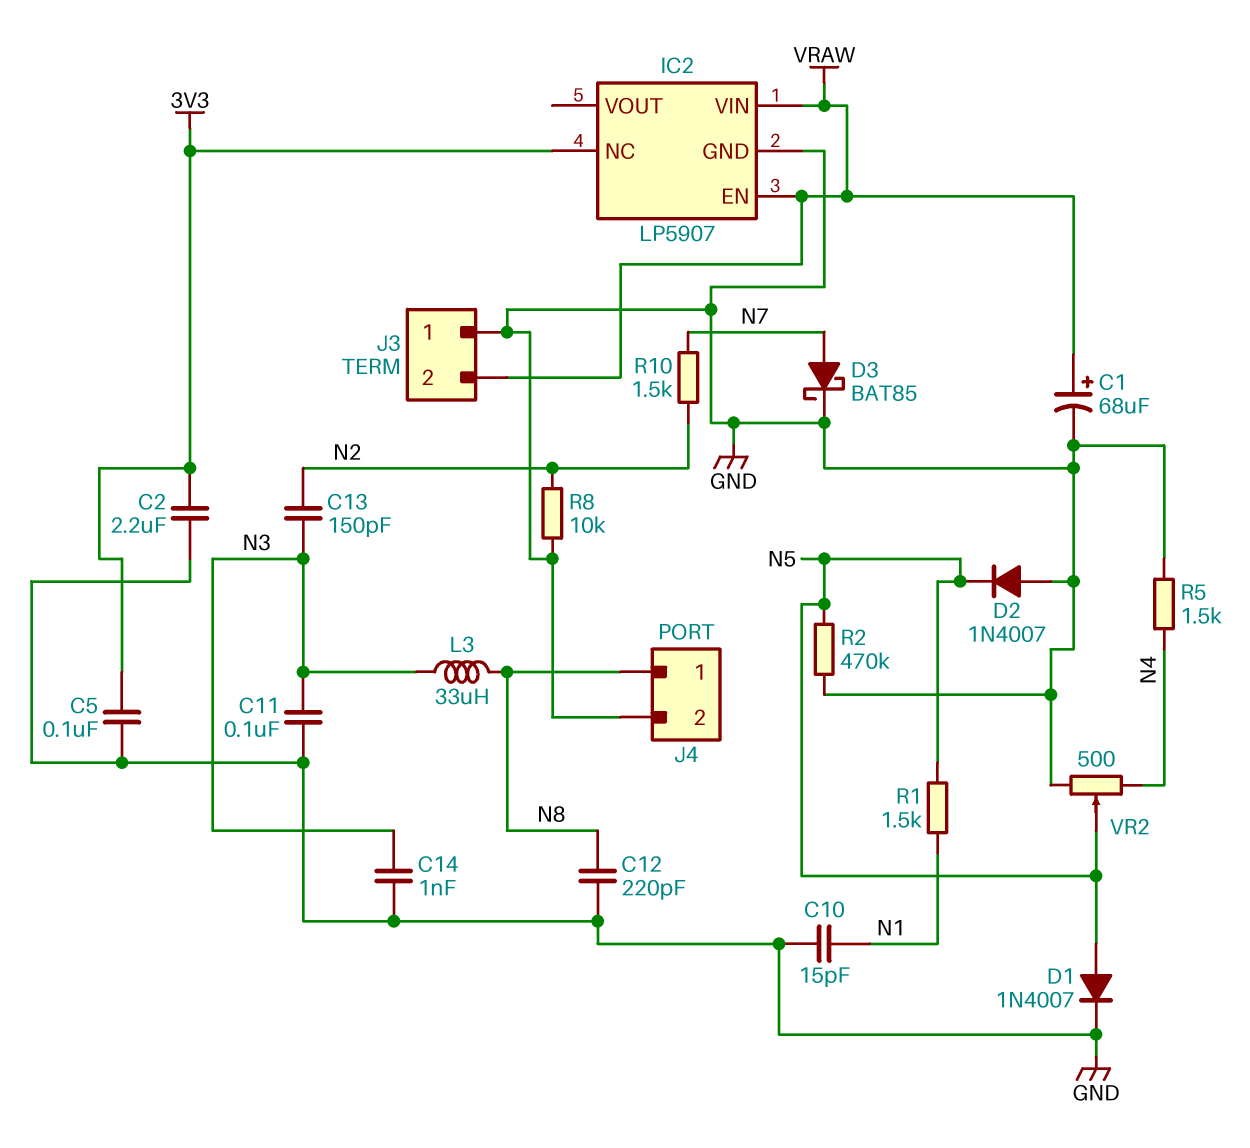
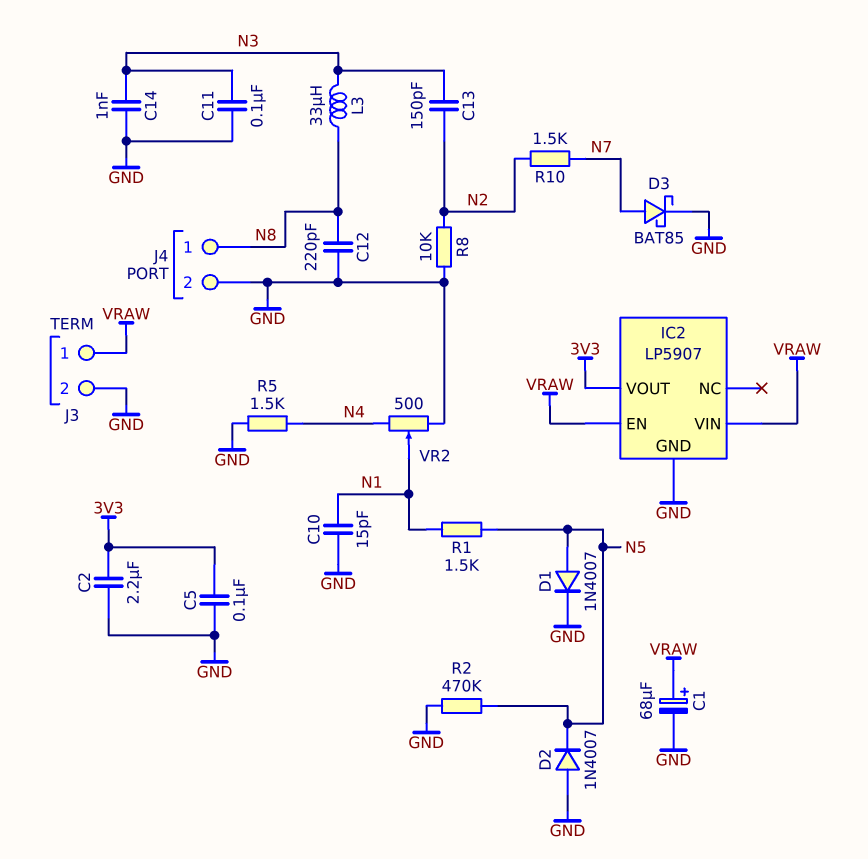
IC2 pin NC: 3V3 -> none
IC2 pin VOUT: none -> 3V3
J3 pin 1: GND -> VRAW
J3 pin 2: VRAW -> GND
VR2: 500 (GND, N4, wiper N5) -> 500 (GND, N4, wiper N1)

